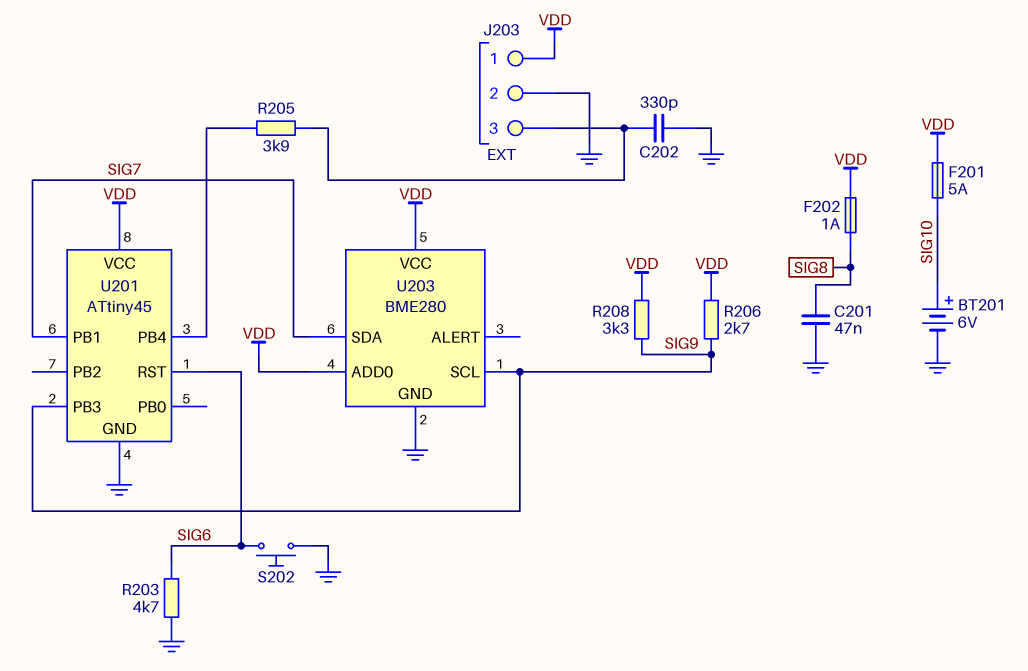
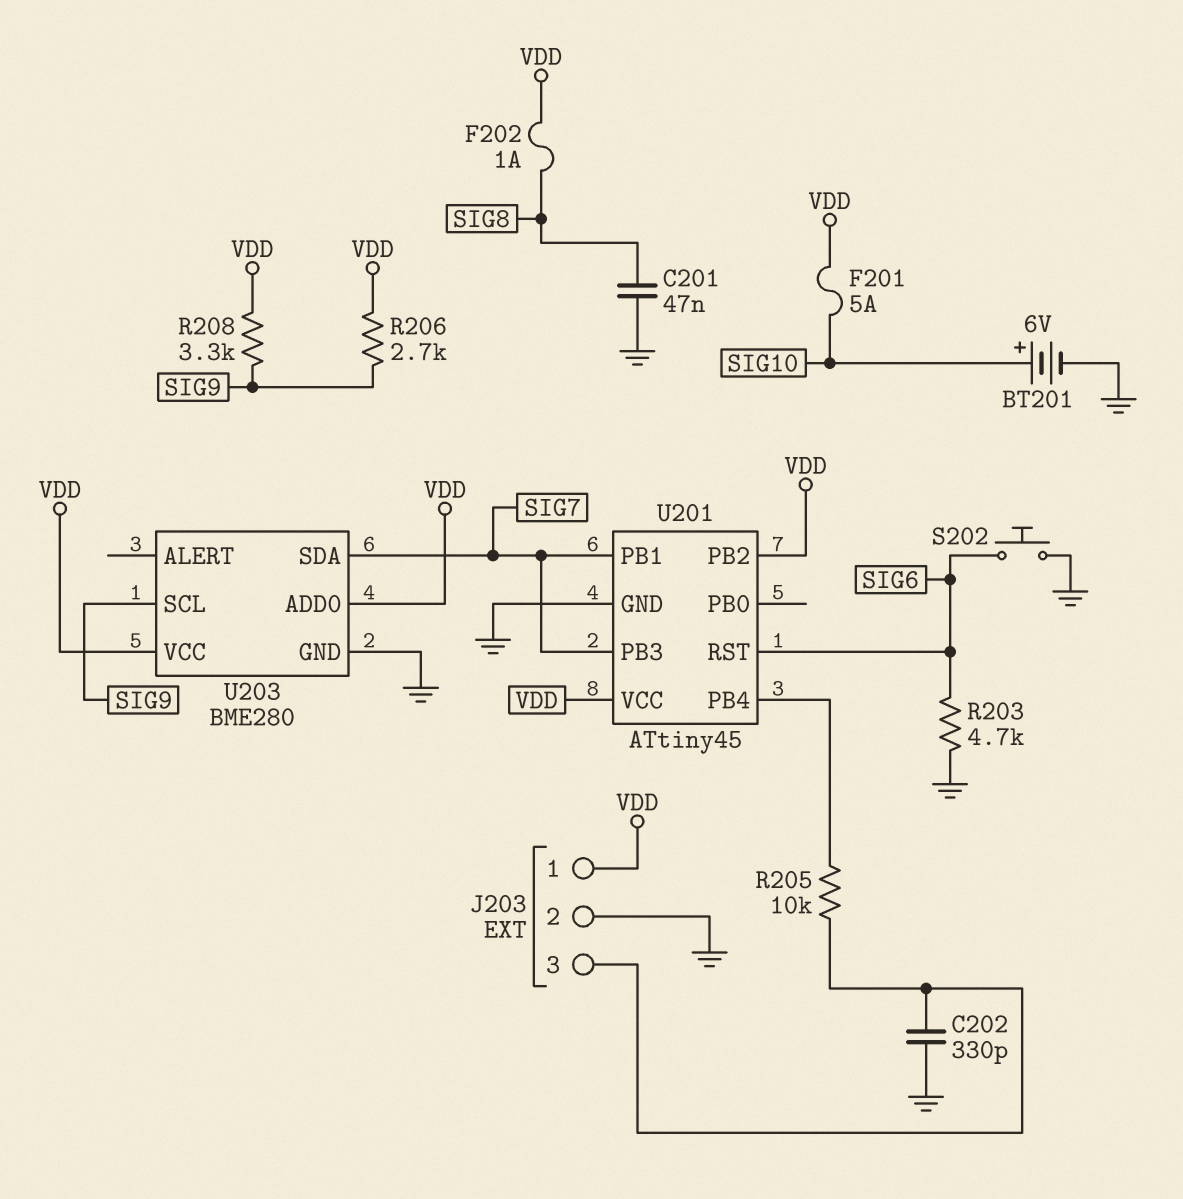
R205: 3.9k (J203/3, U201/PB4) -> 10k (J203/3, U201/PB4)
U201 pin PB2: none -> VDD
U201 pin PB3: SIG9 -> SIG7

